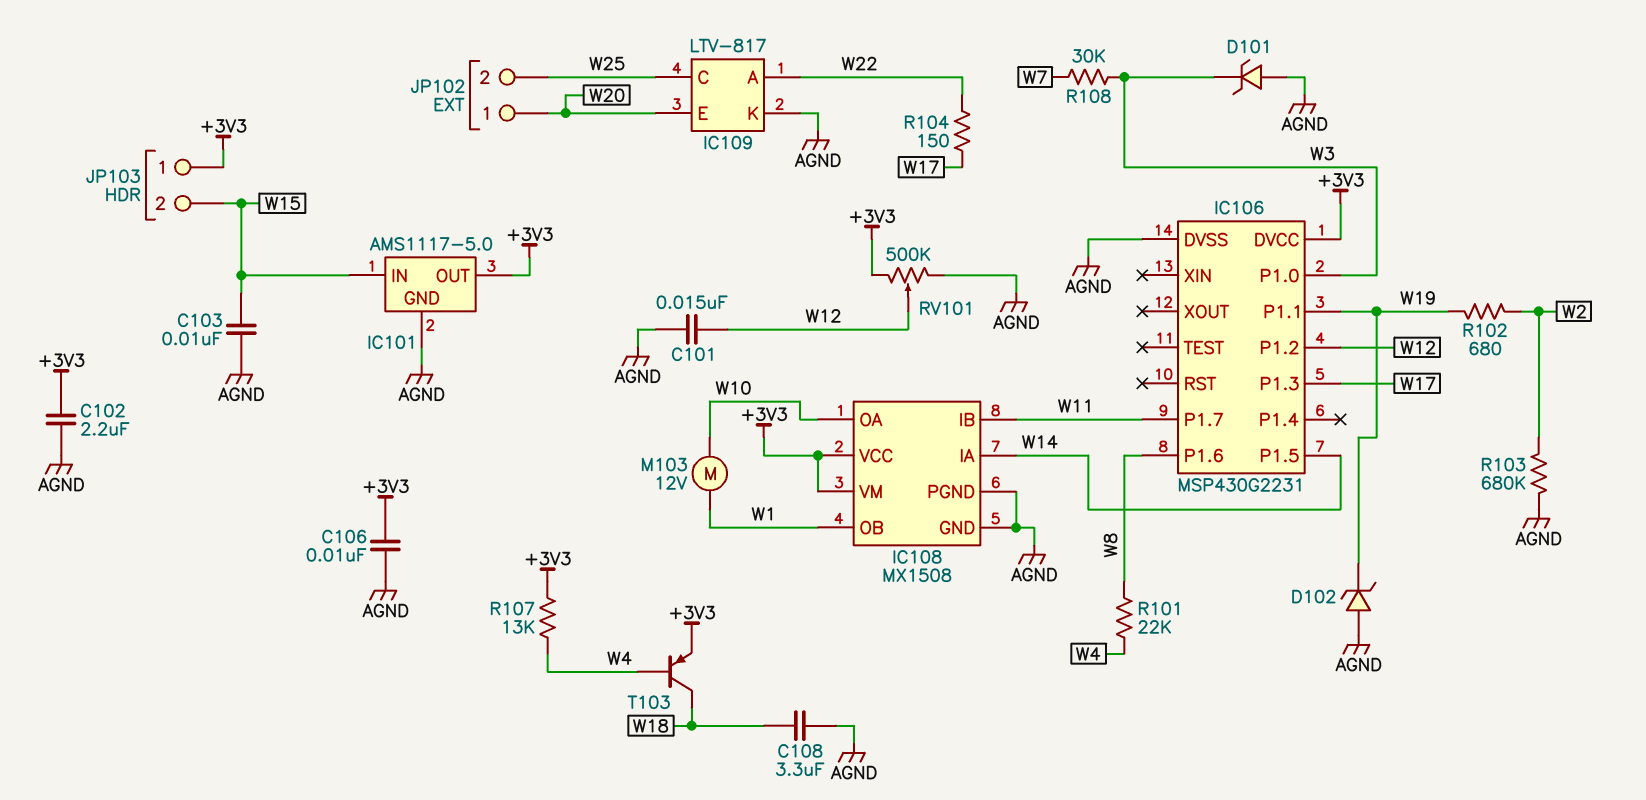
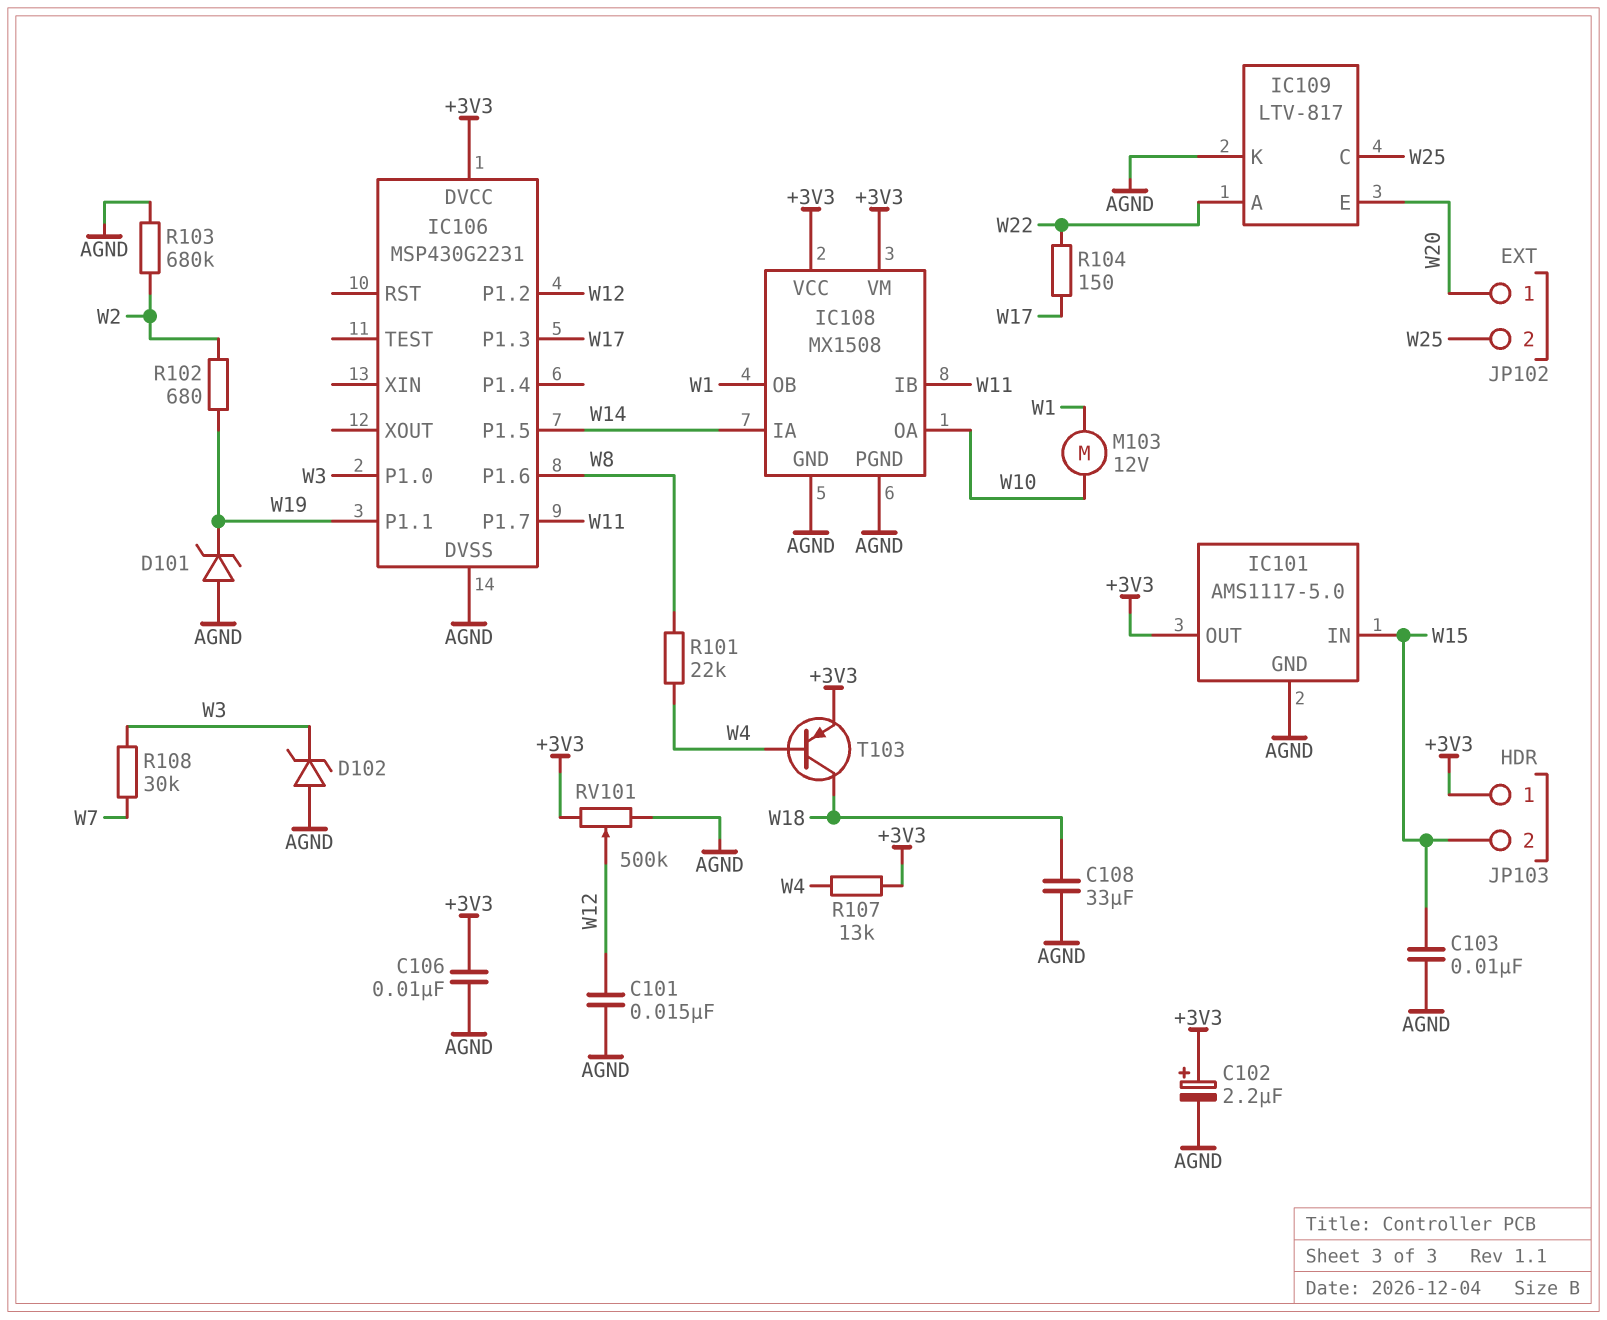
C102: 2.2uF (+3V3, AGND) -> 2.2uF (plus +3V3, minus AGND)
C108: 3.3uF (AGND, W18) -> 33uF (AGND, W18)
D101: zener (A AGND, K W3) -> zener (A AGND, K W19)
D102: zener (A AGND, K W19) -> zener (A AGND, K W3)

